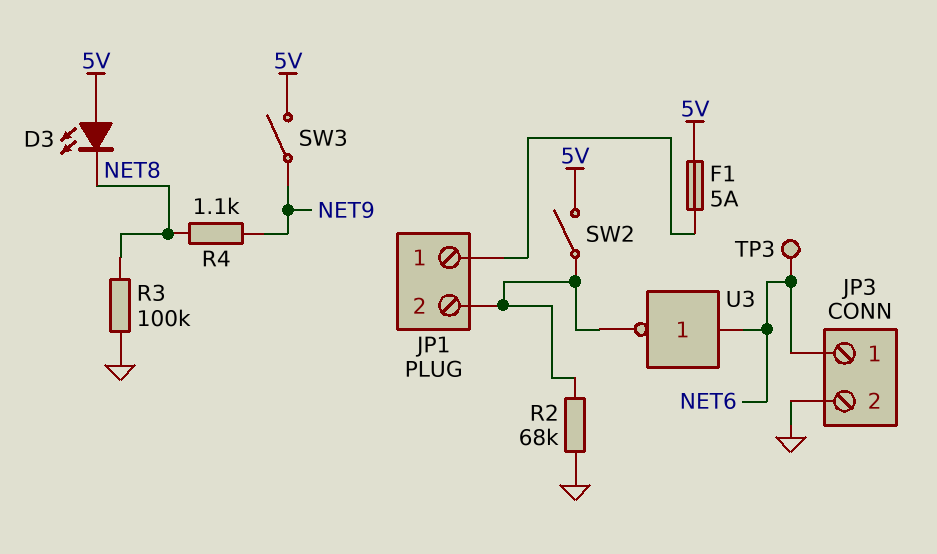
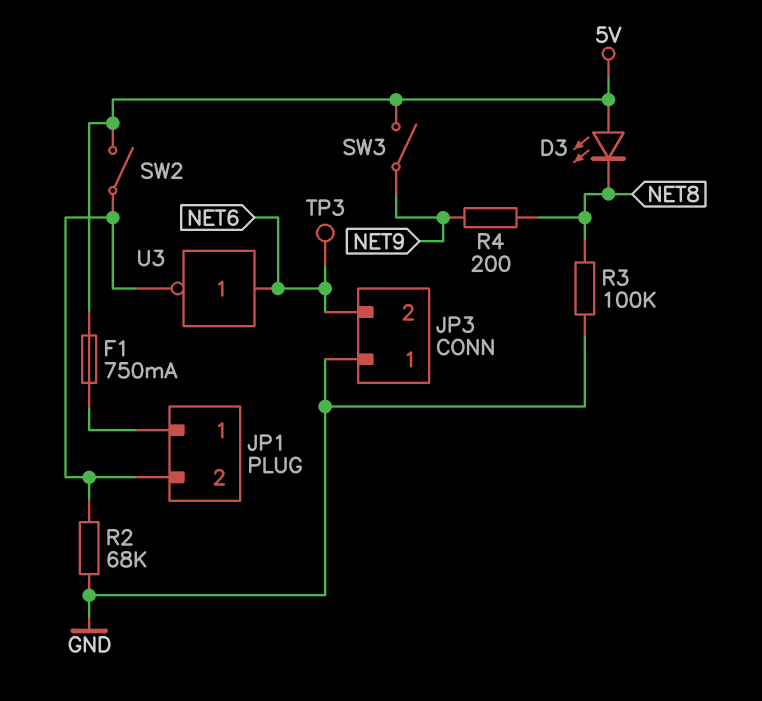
F1: 5A (5V, JP1/1) -> 750mA (5V, JP1/1)
JP3 pin 1: NET6 -> GND
JP3 pin 2: GND -> NET6
R4: 1.1k (NET8, NET9) -> 200 (NET8, NET9)

